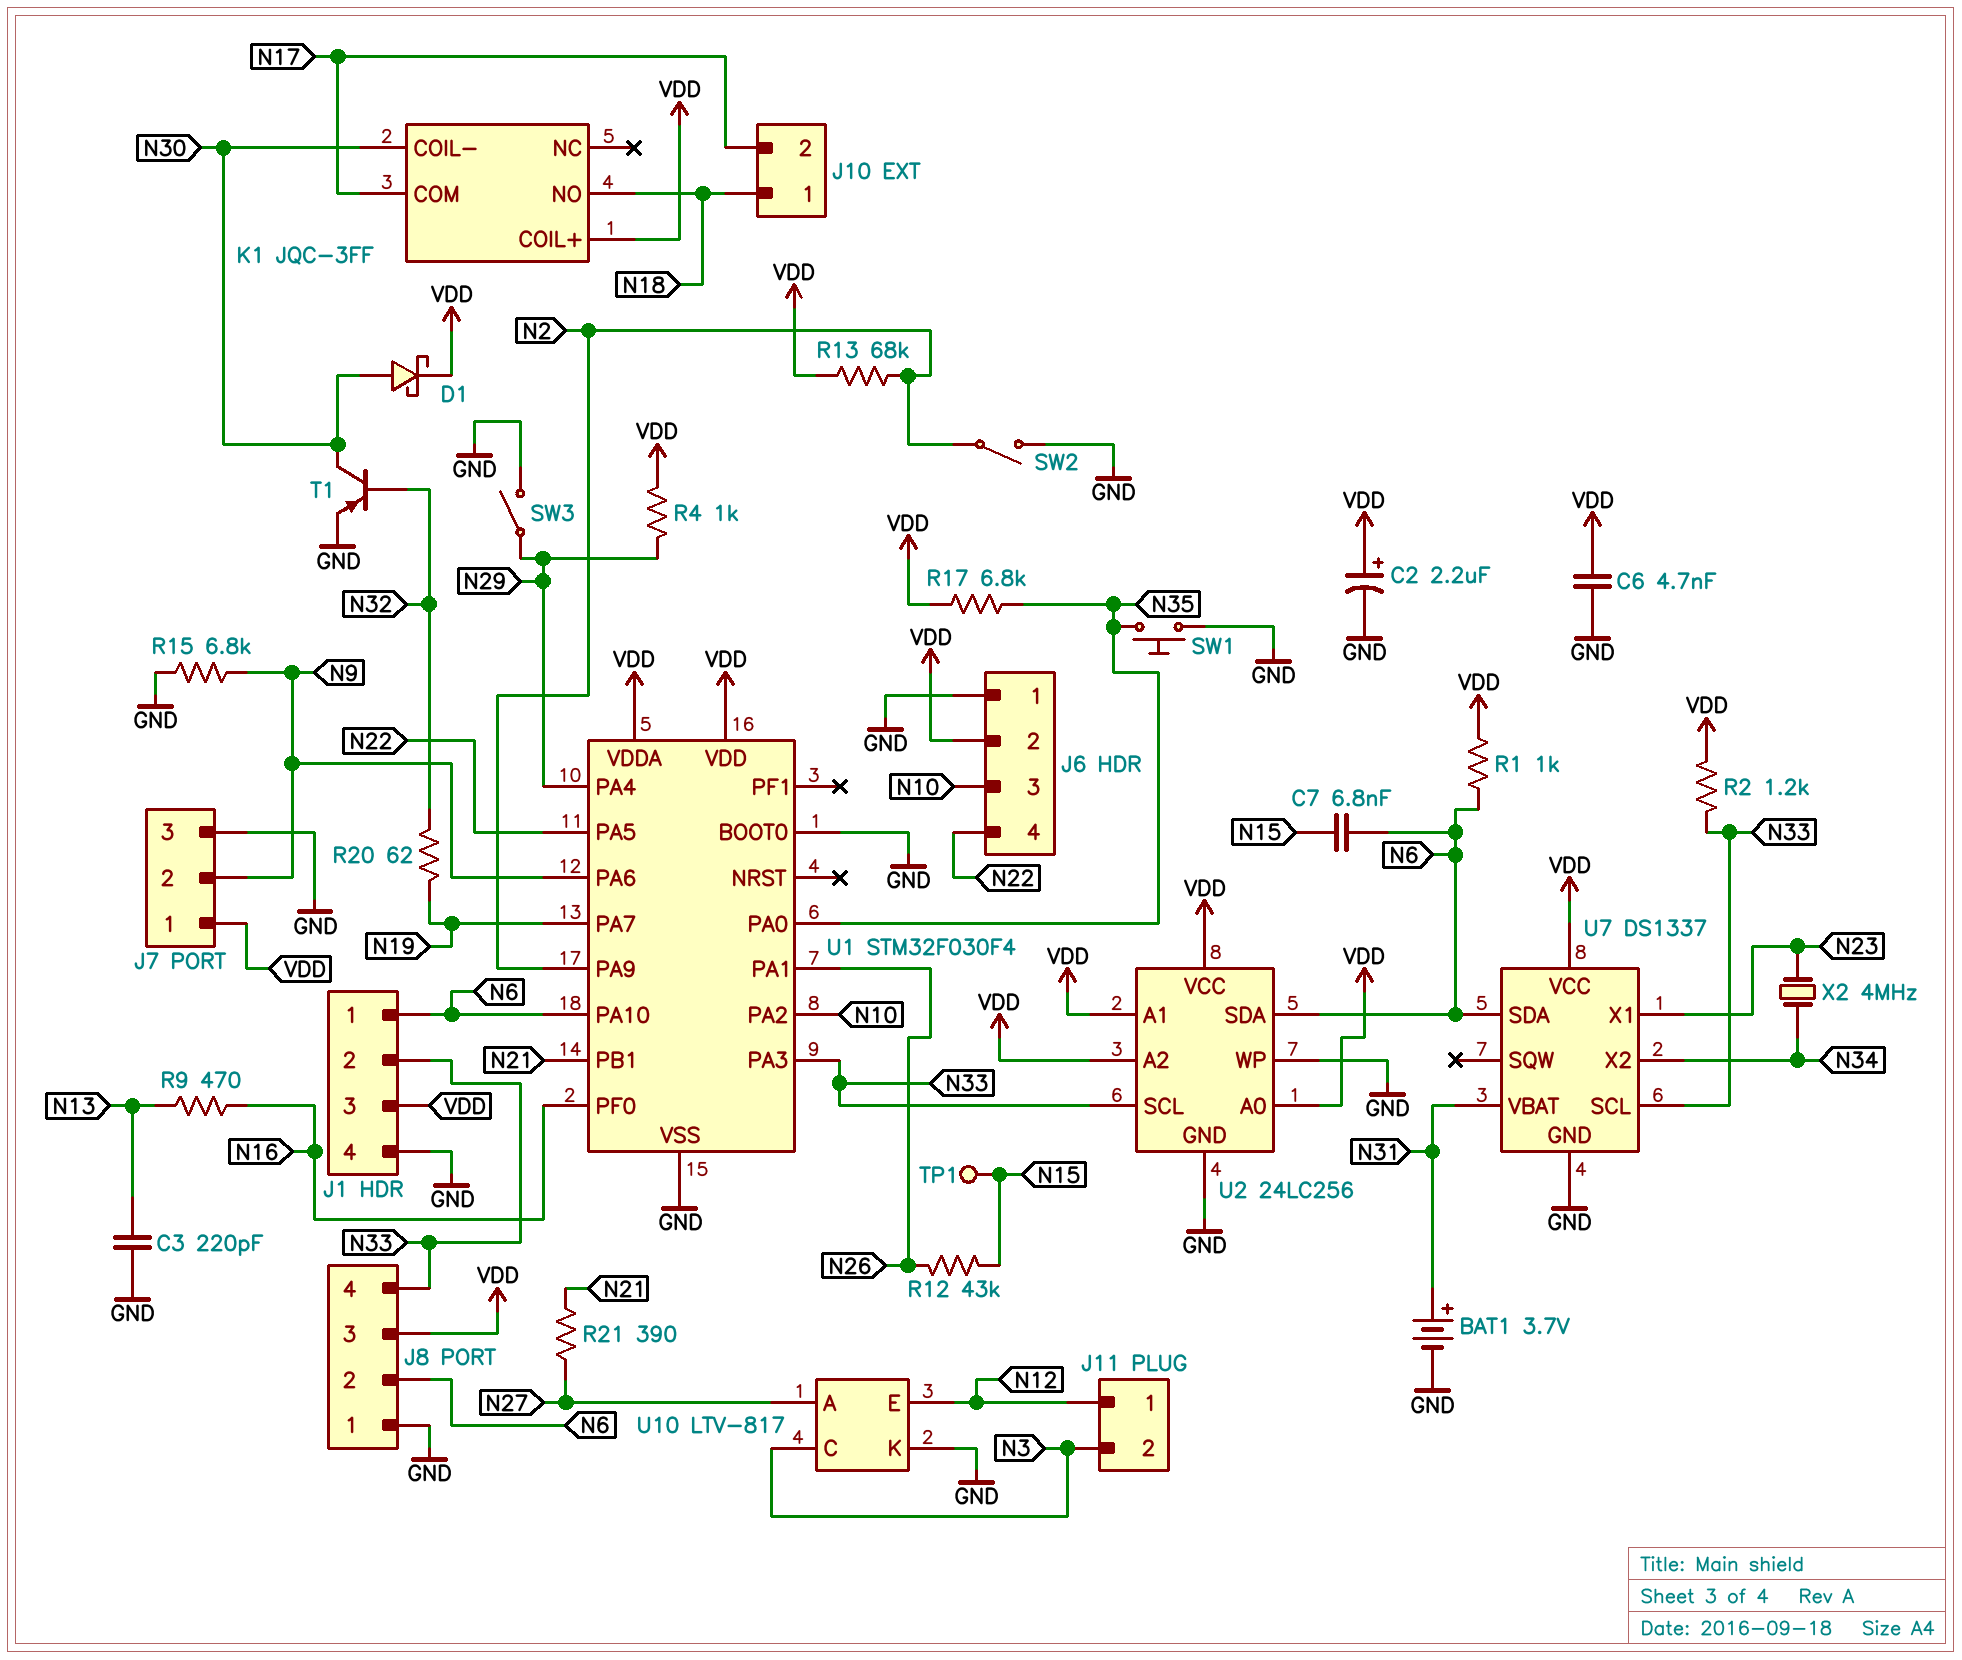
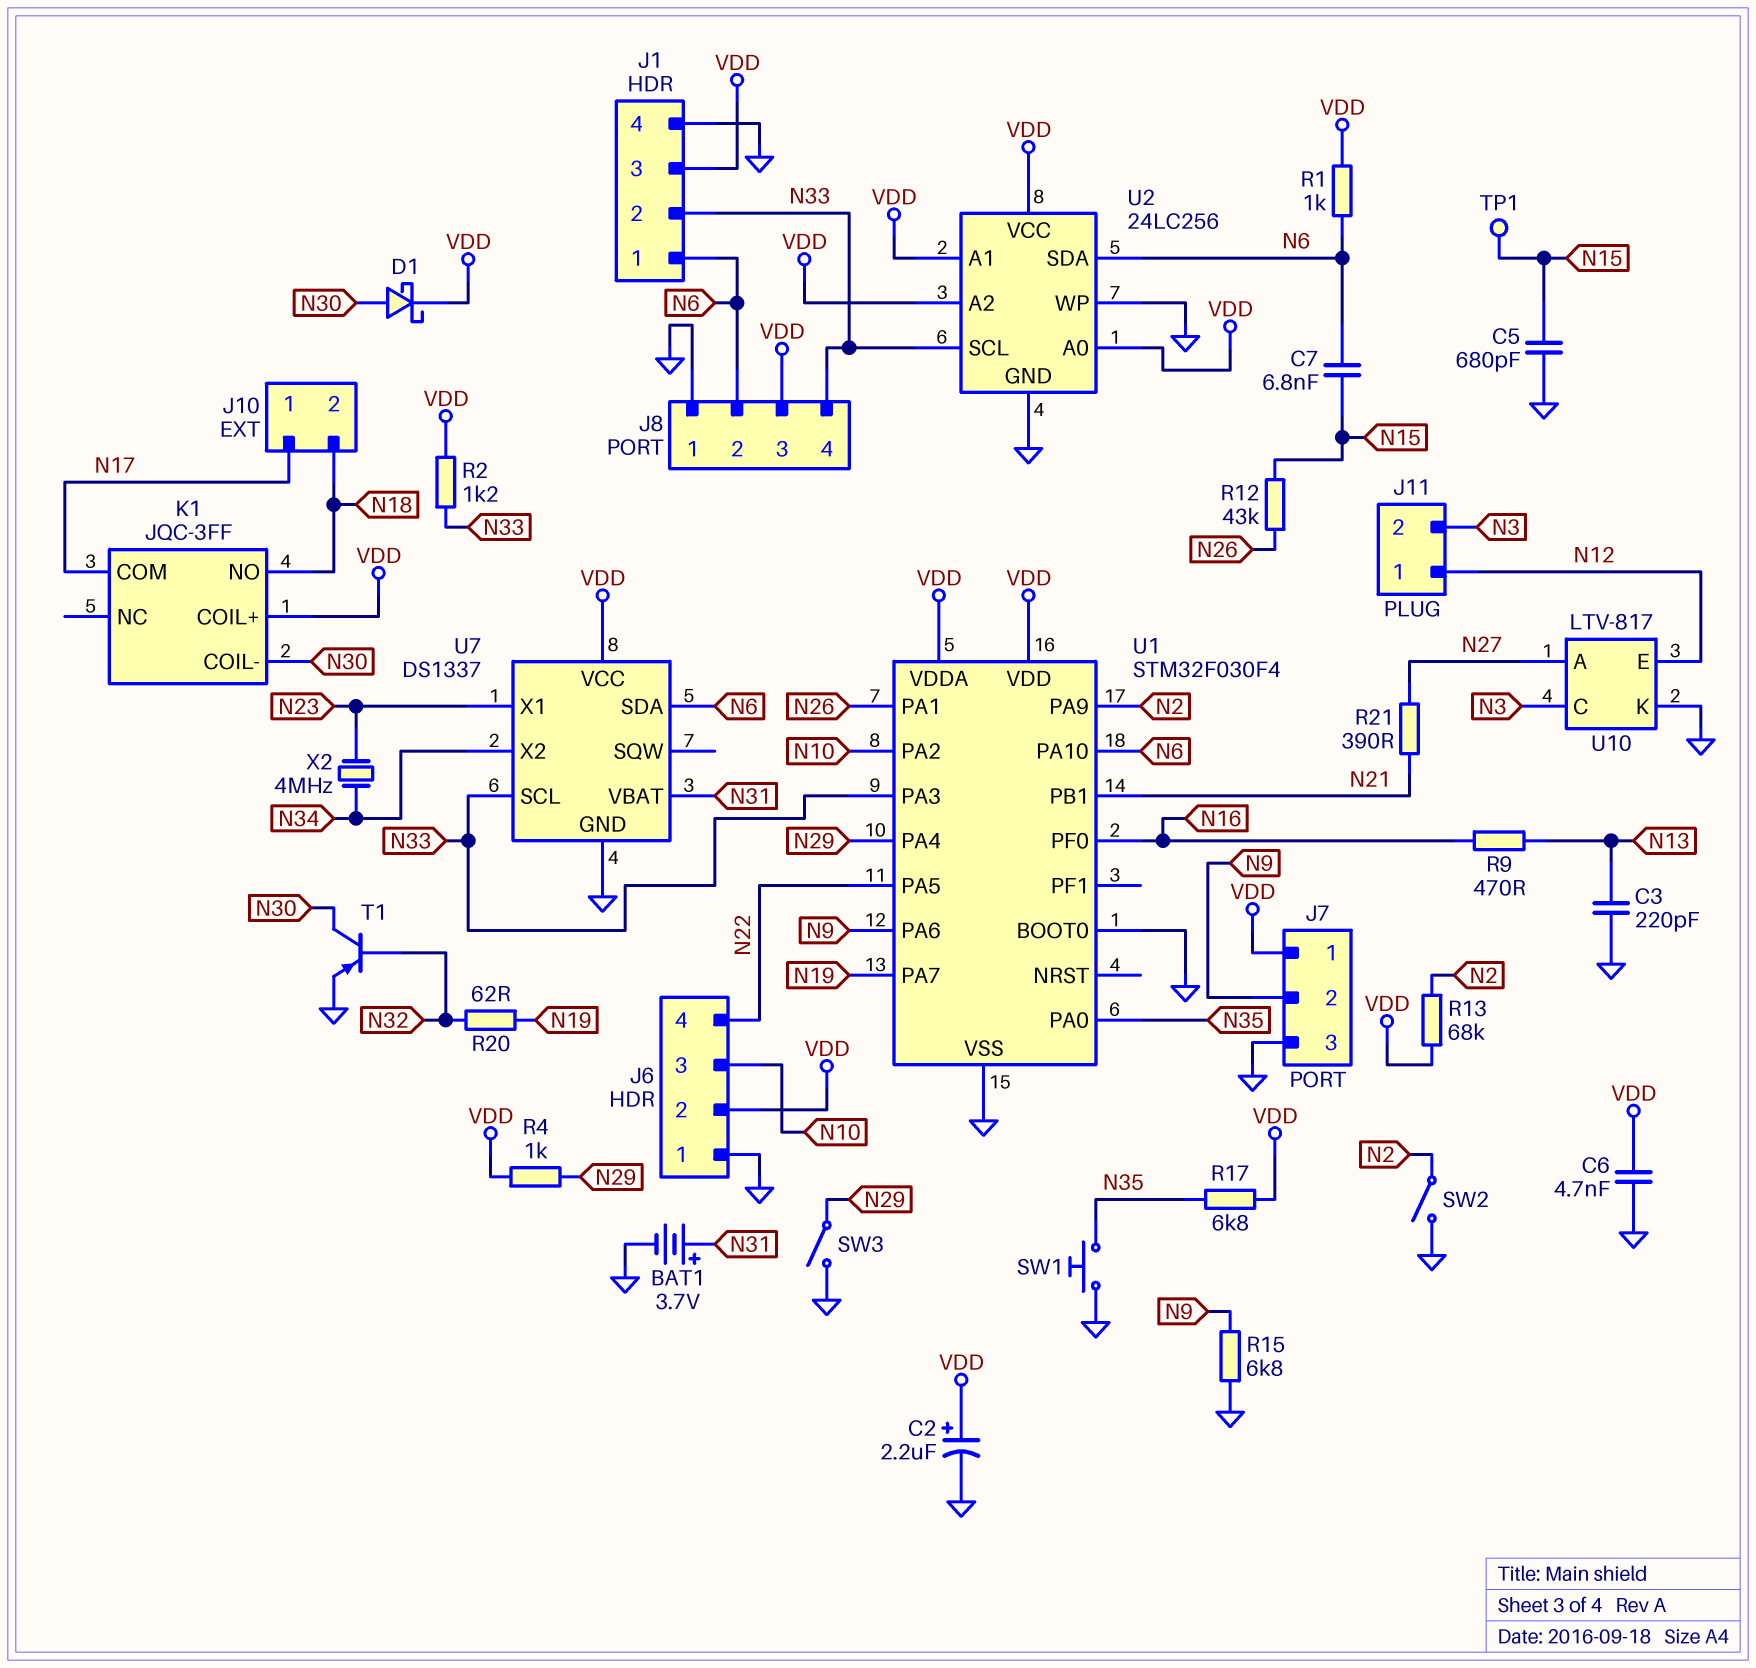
C5: none -> 680pF (GND, N15)
J10 pin 1: N18 -> N17
J10 pin 2: N17 -> N18

